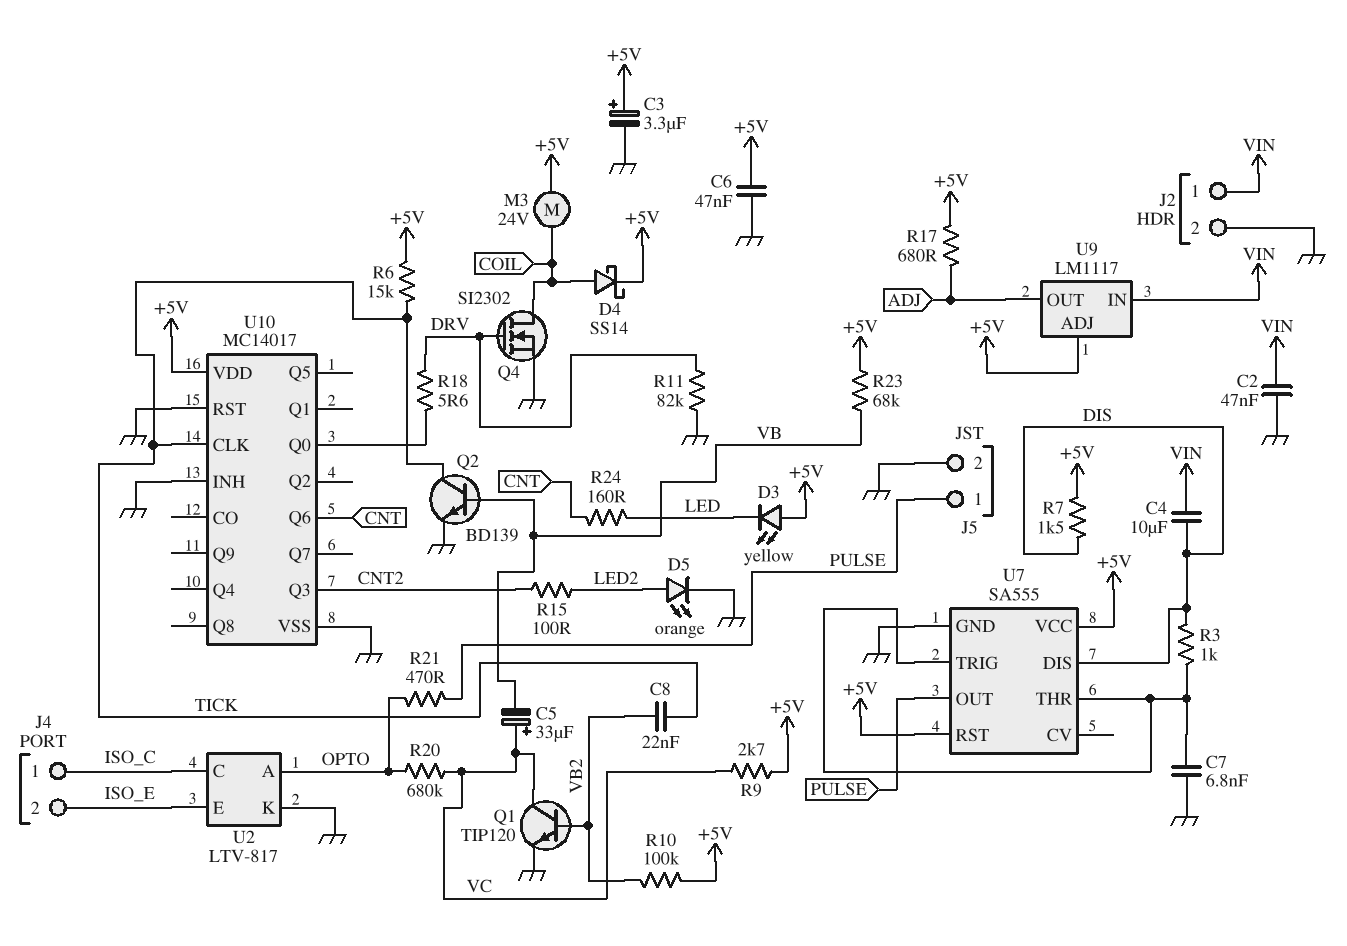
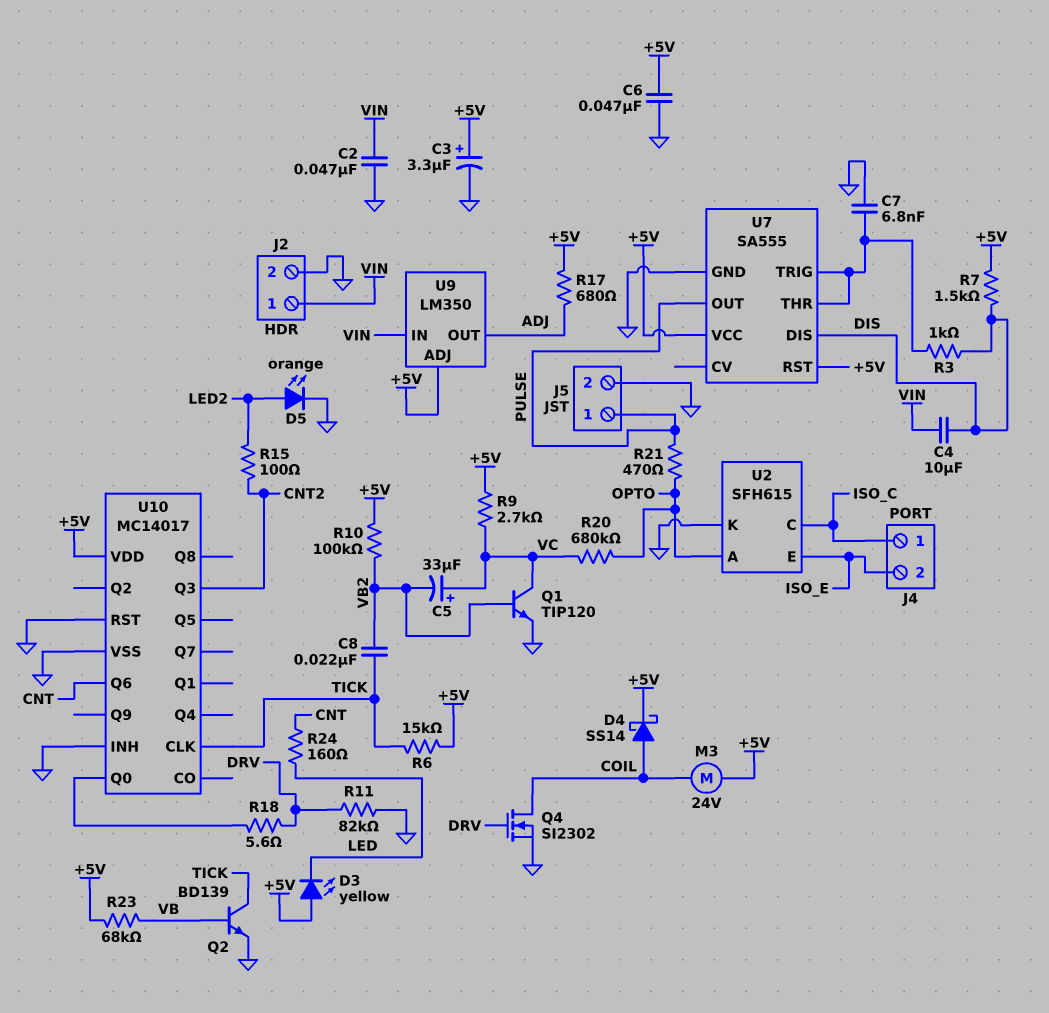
C5: 33uF (plus VC, minus VB) -> 33uF (plus VC, minus VB2)
U2: LTV-817 -> SFH615
U9: LM1117 -> LM350

